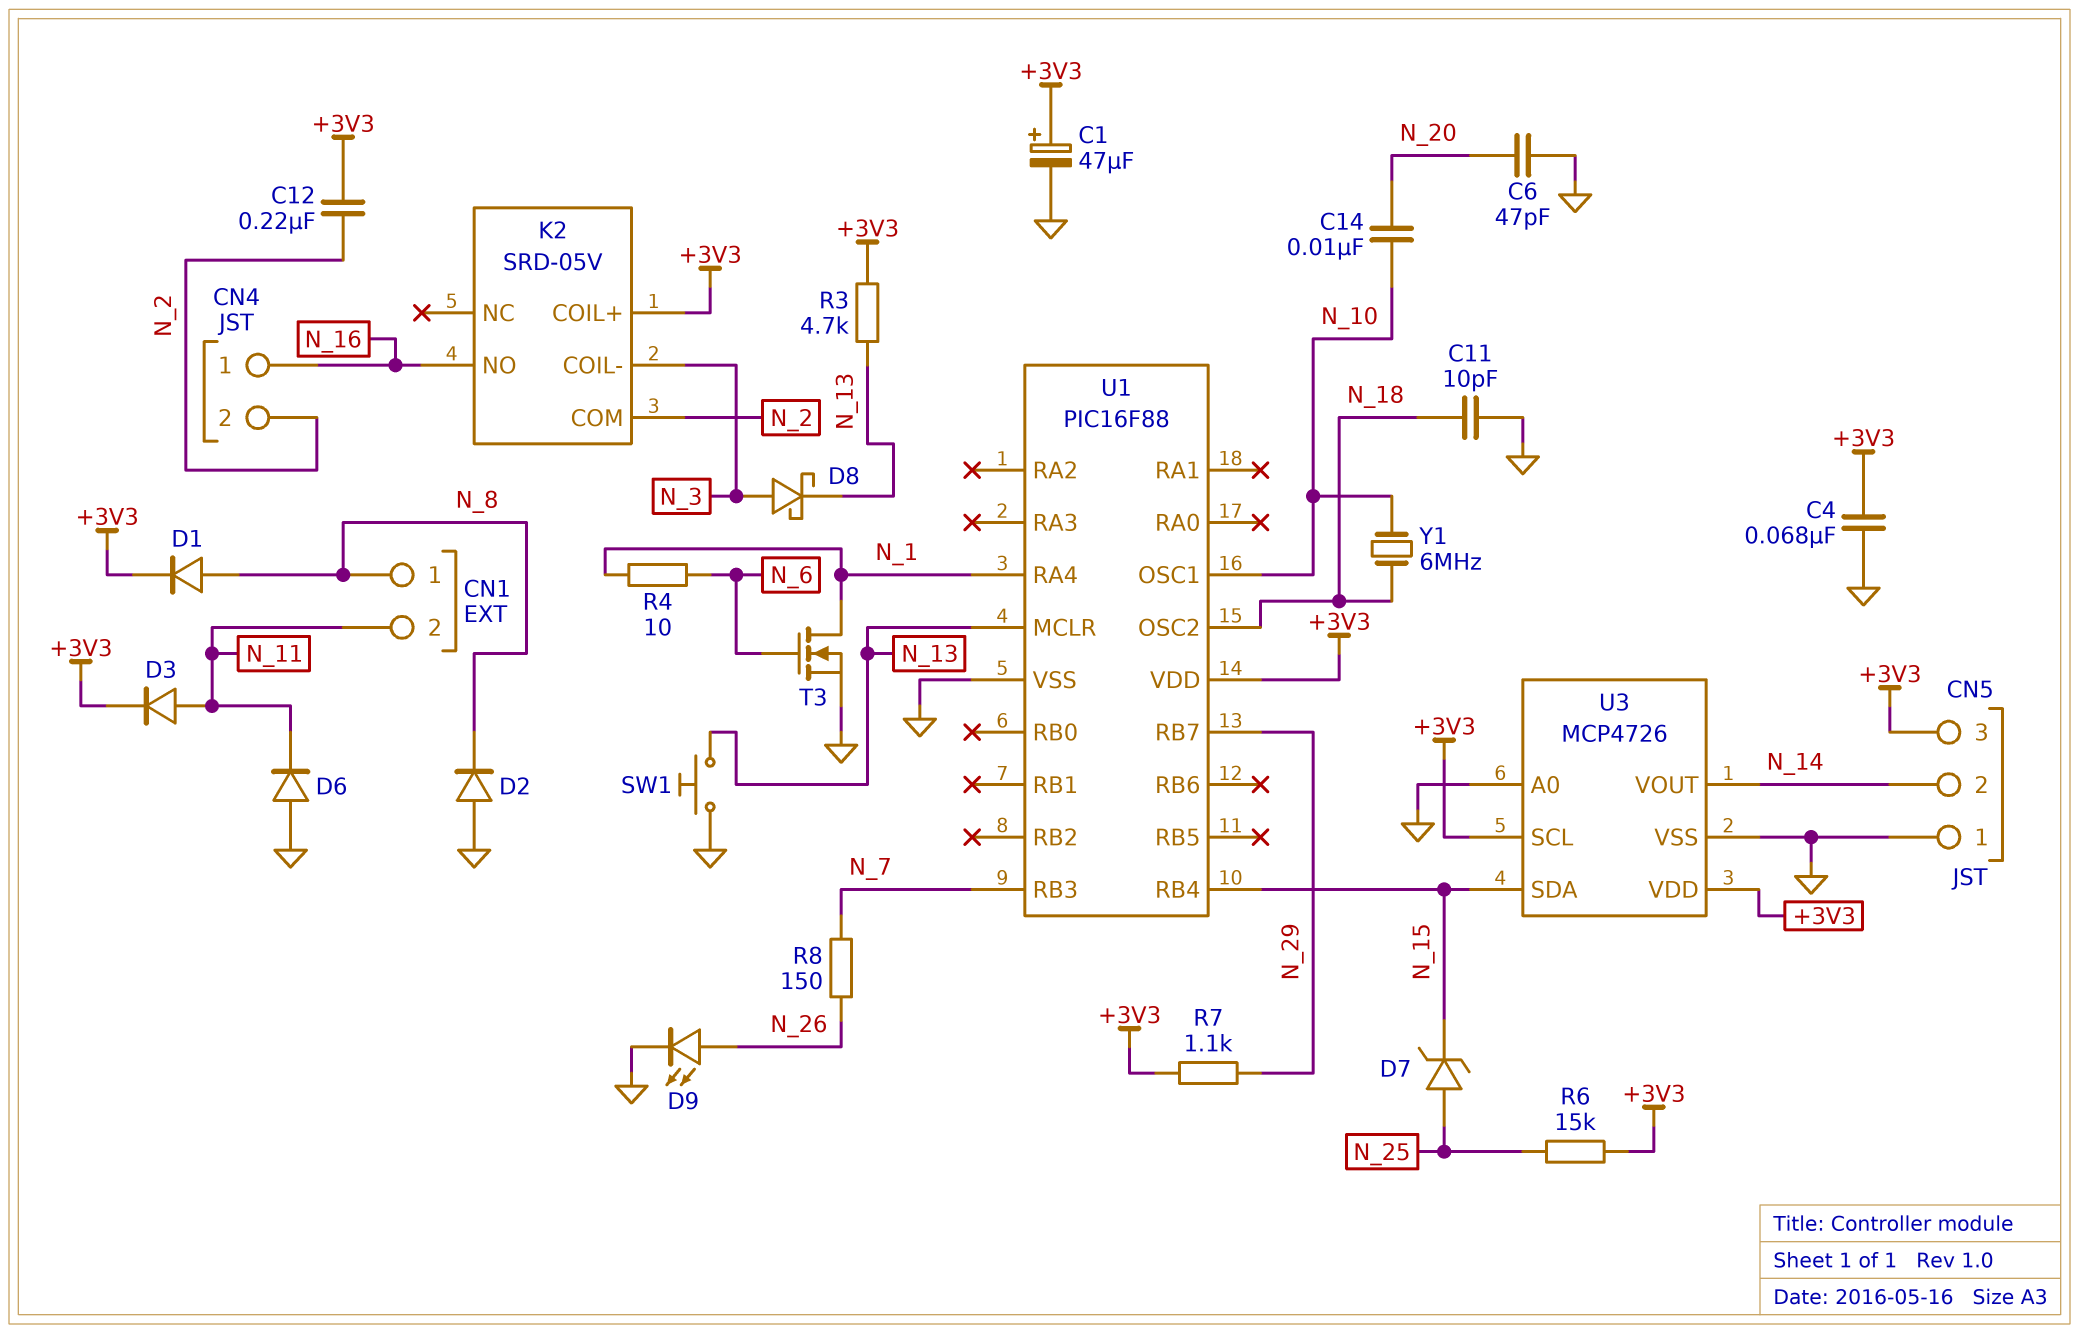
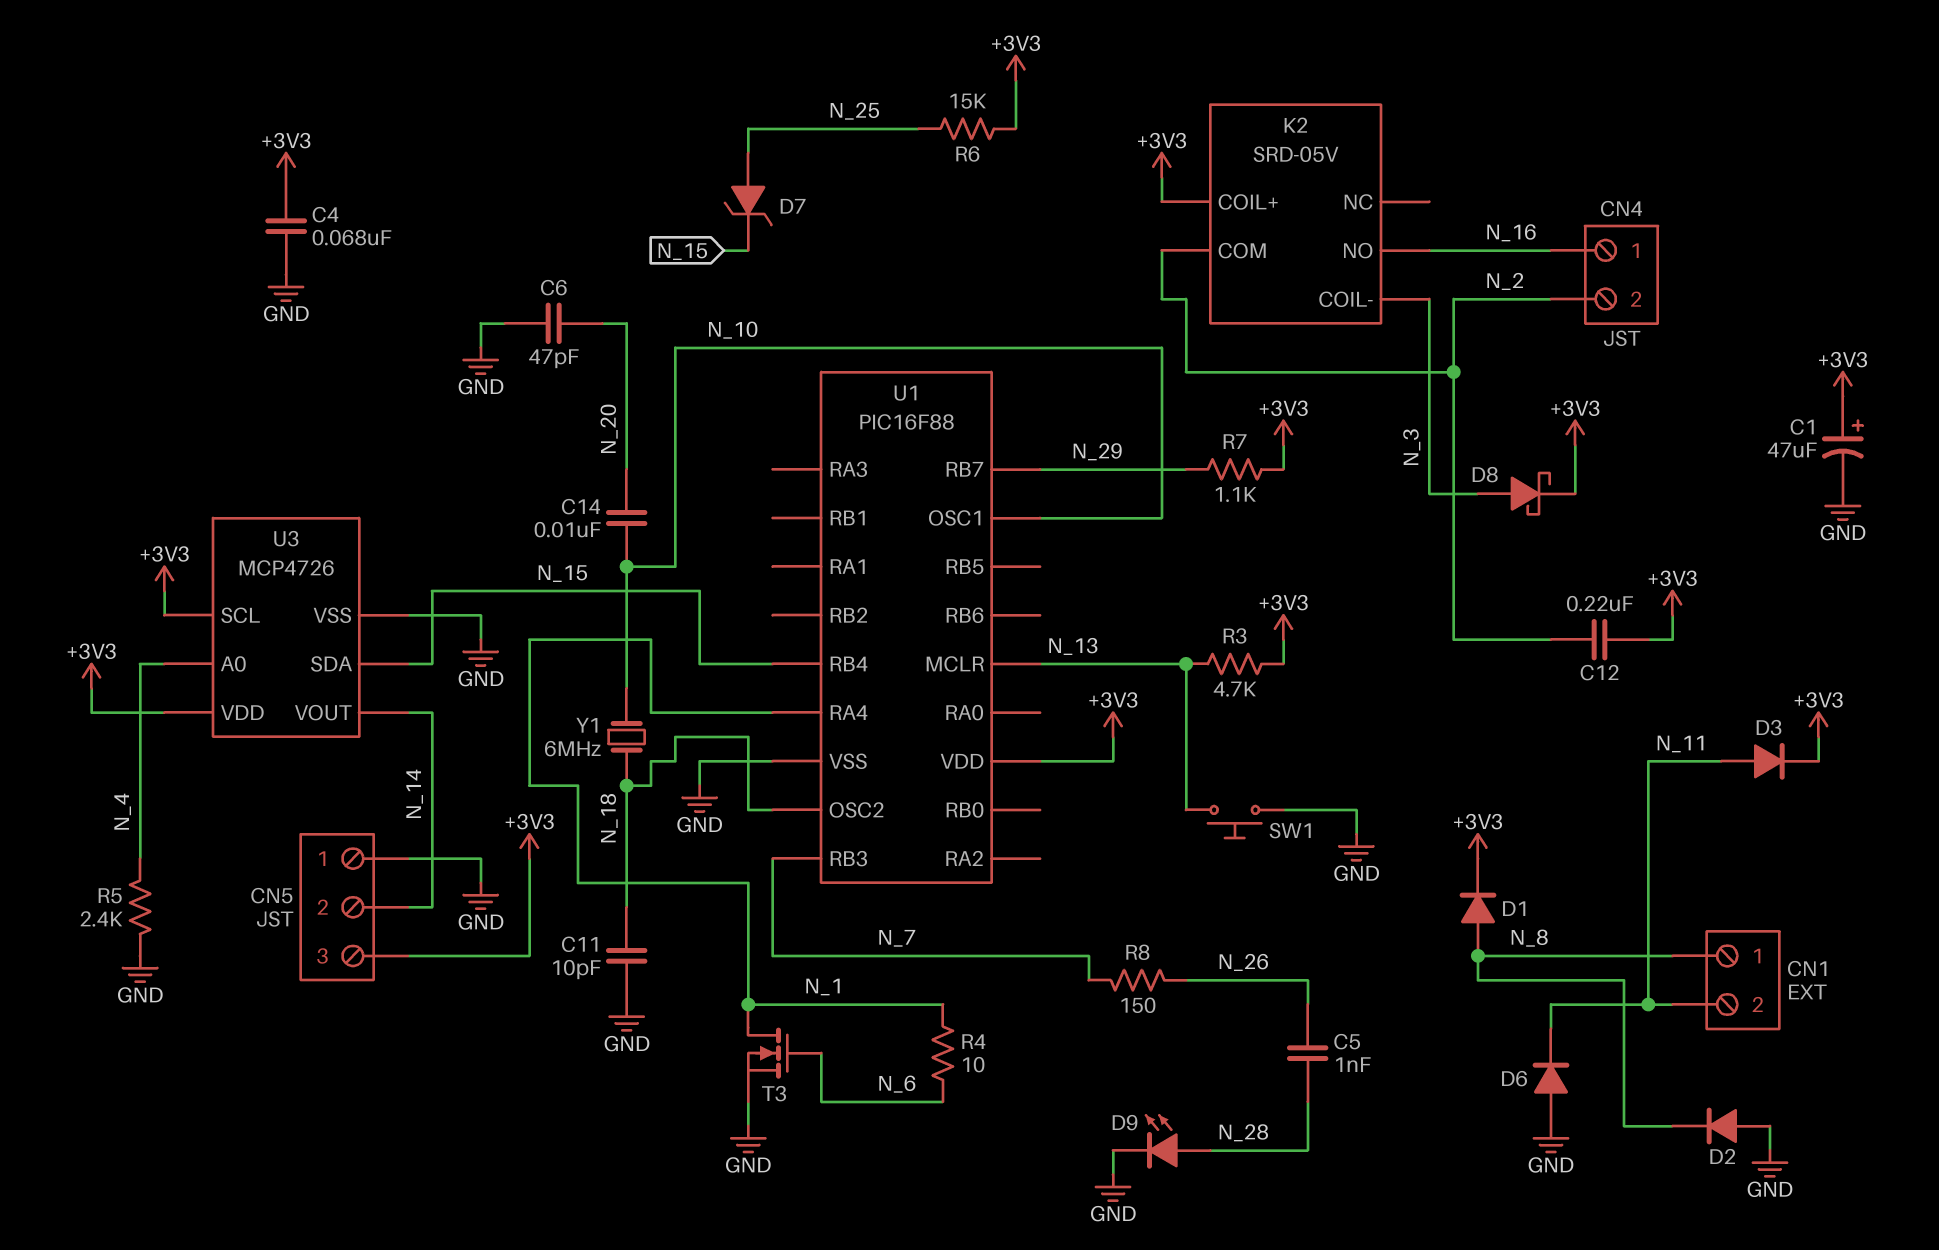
C5: none -> 1nF (N_26, N_28)
D8: schottky (A N_3, K N_13) -> schottky (A N_3, K +3V3)
D9: LED (A N_26, K GND) -> LED (A N_28, K GND)
R5: none -> 2.4k (GND, N_4)
U3 pin A0: GND -> N_4

